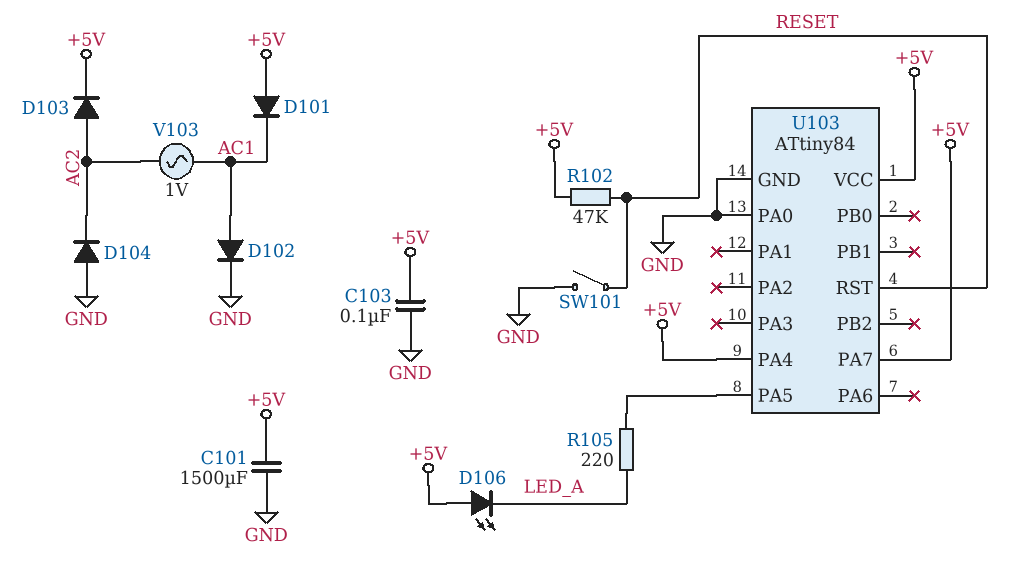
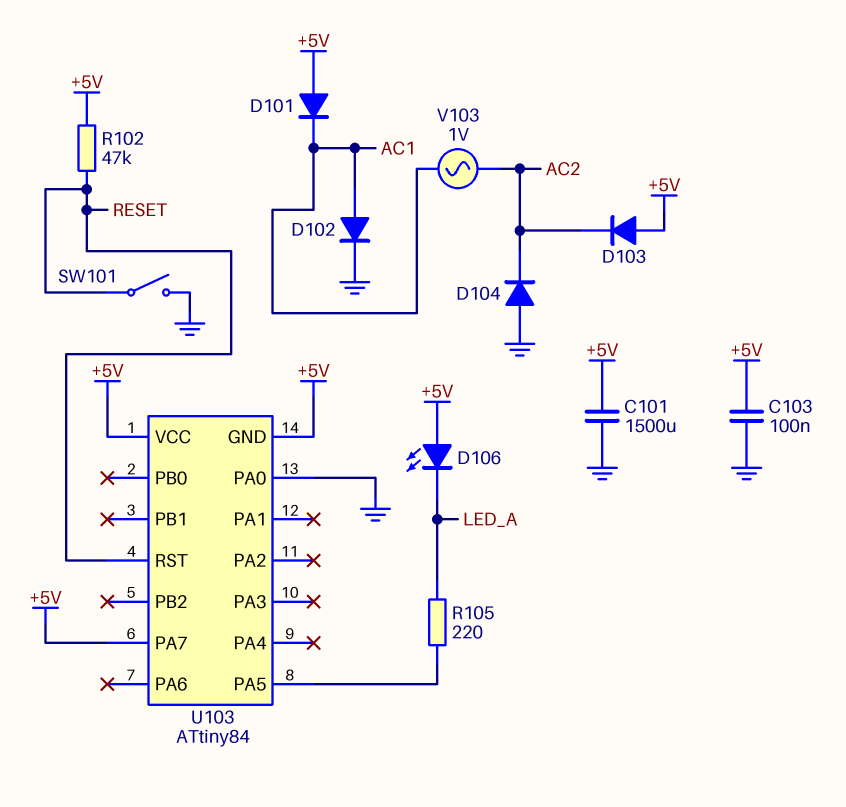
D103: diode (A AC2, K +5V) -> diode (A +5V, K AC2)
U103 pin GND: GND -> +5V
U103 pin PA4: +5V -> none

